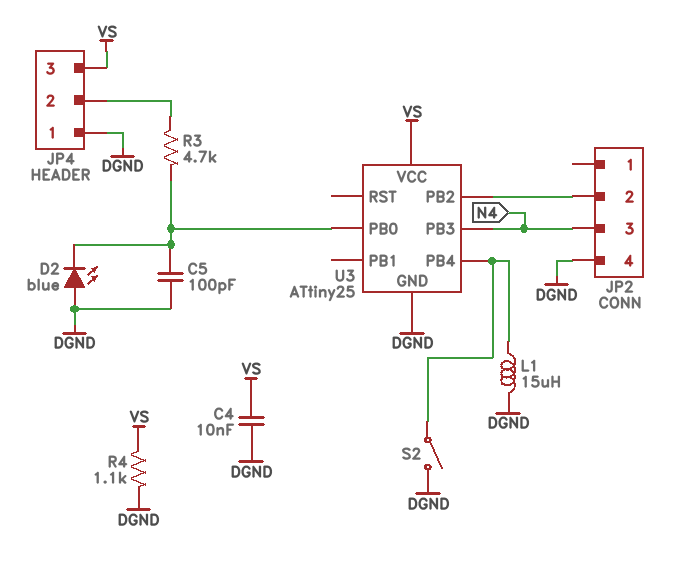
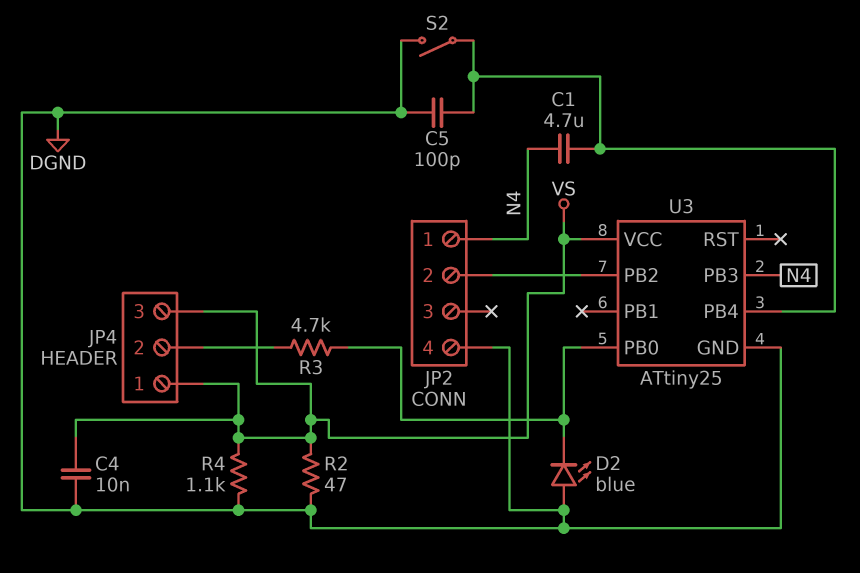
C1: none -> 4.7uF (N4, U3/PB4)
C5: 100pF (DGND, U3/PB0) -> 100pF (DGND, U3/PB4)
JP2 pin 1: none -> N4
JP2 pin 3: N4 -> none
JP4 pin 1: DGND -> VS
L1: 15uH (DGND, U3/PB4) -> none
R2: none -> 47 (DGND, VS)

